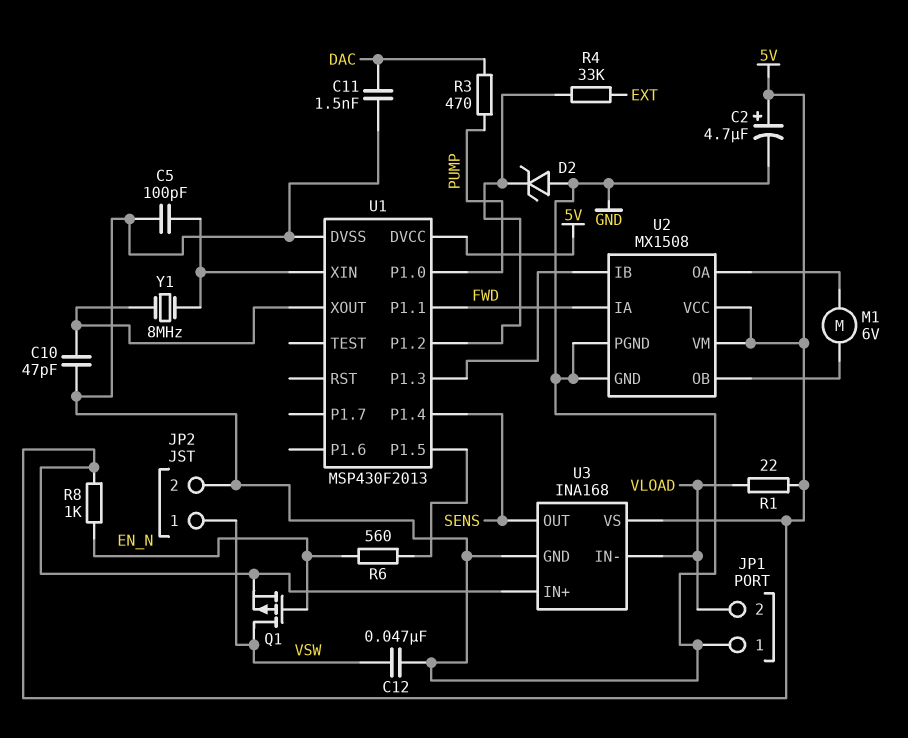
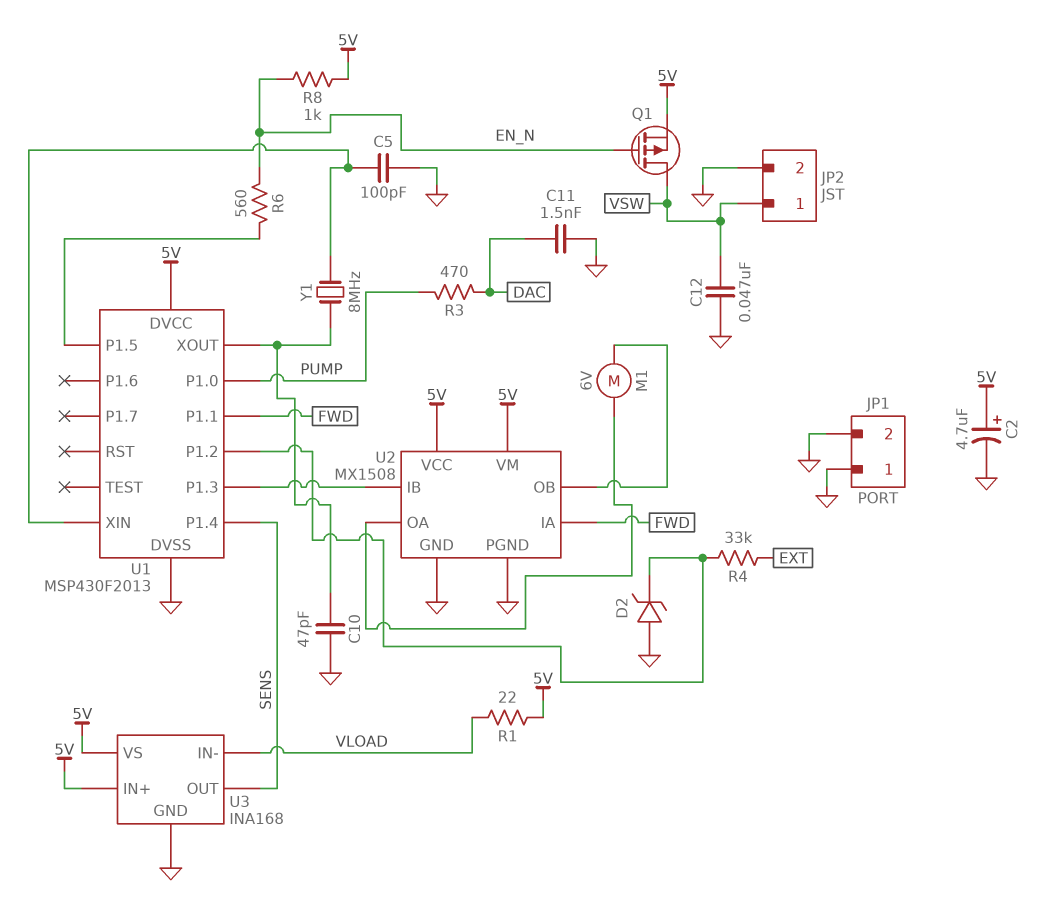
JP1 pin 2: VLOAD -> GND

